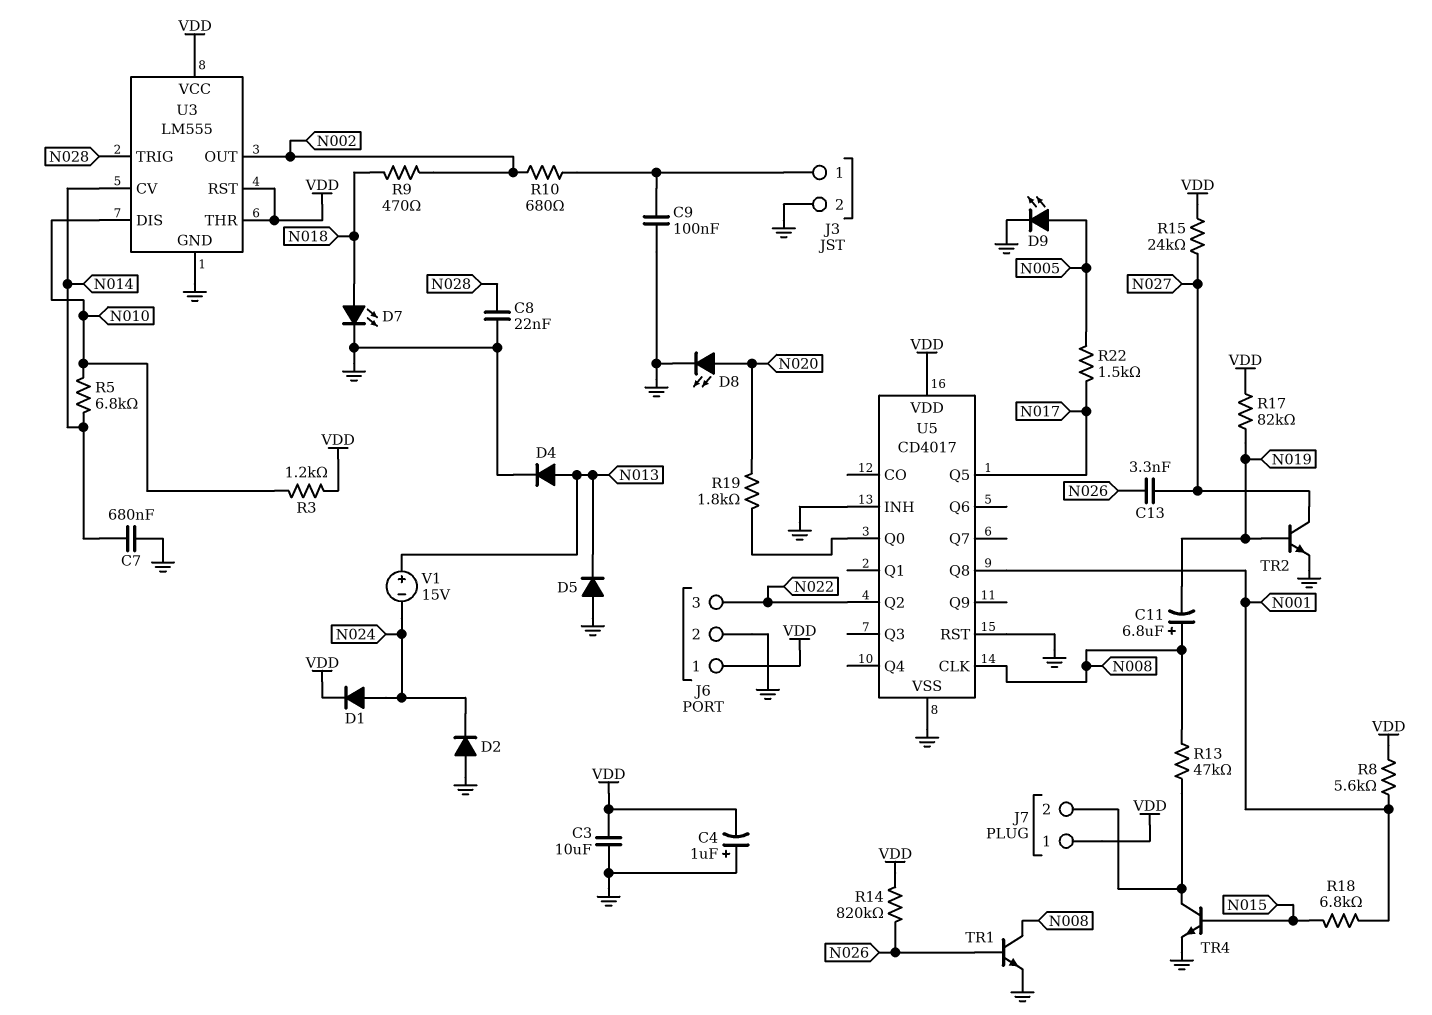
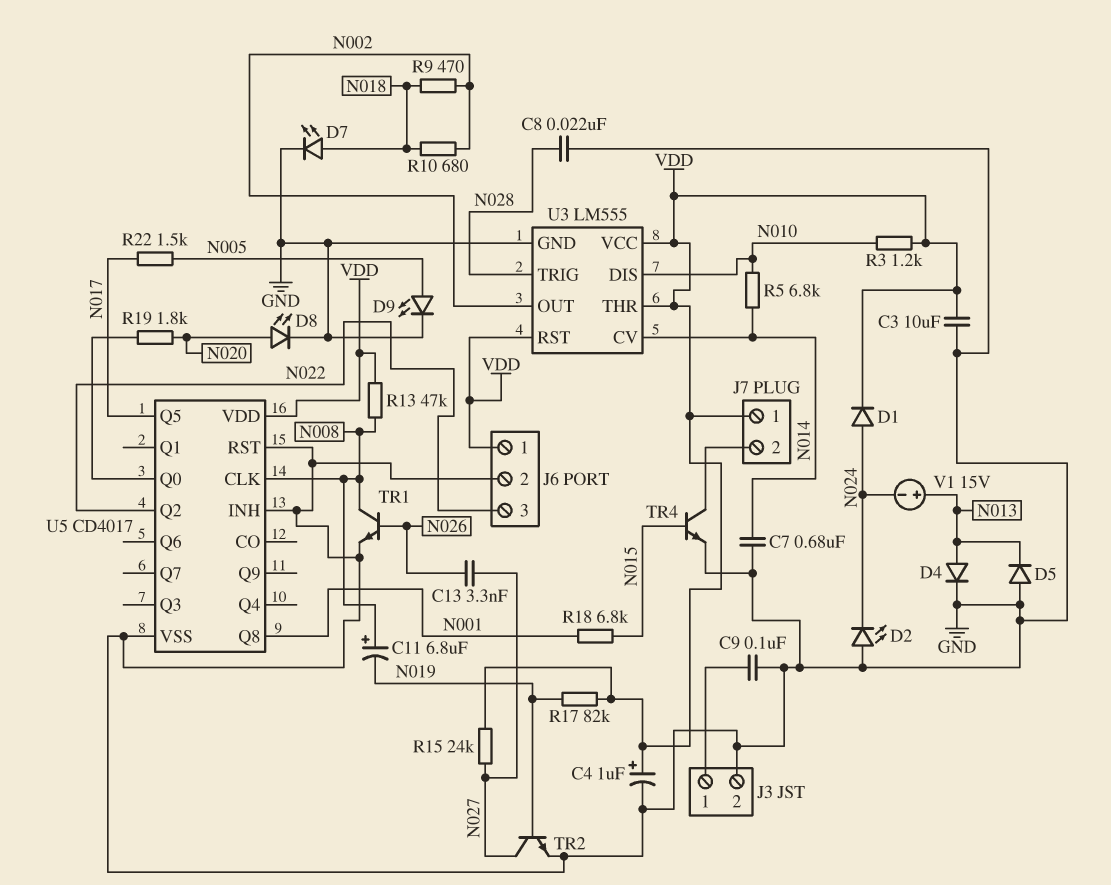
C4: 1uF (plus GND, minus VDD) -> 1uF (plus VDD, minus GND)
D2: diode (A GND, K N024) -> LED (A GND, K N024)
R8: 5.6k (N001, VDD) -> none
R10: 680 (J3/1, N002) -> 680 (N002, N018)
R13: 47k (J7/2, N008) -> 47k (N008, VDD)
R14: 820k (N026, VDD) -> none

